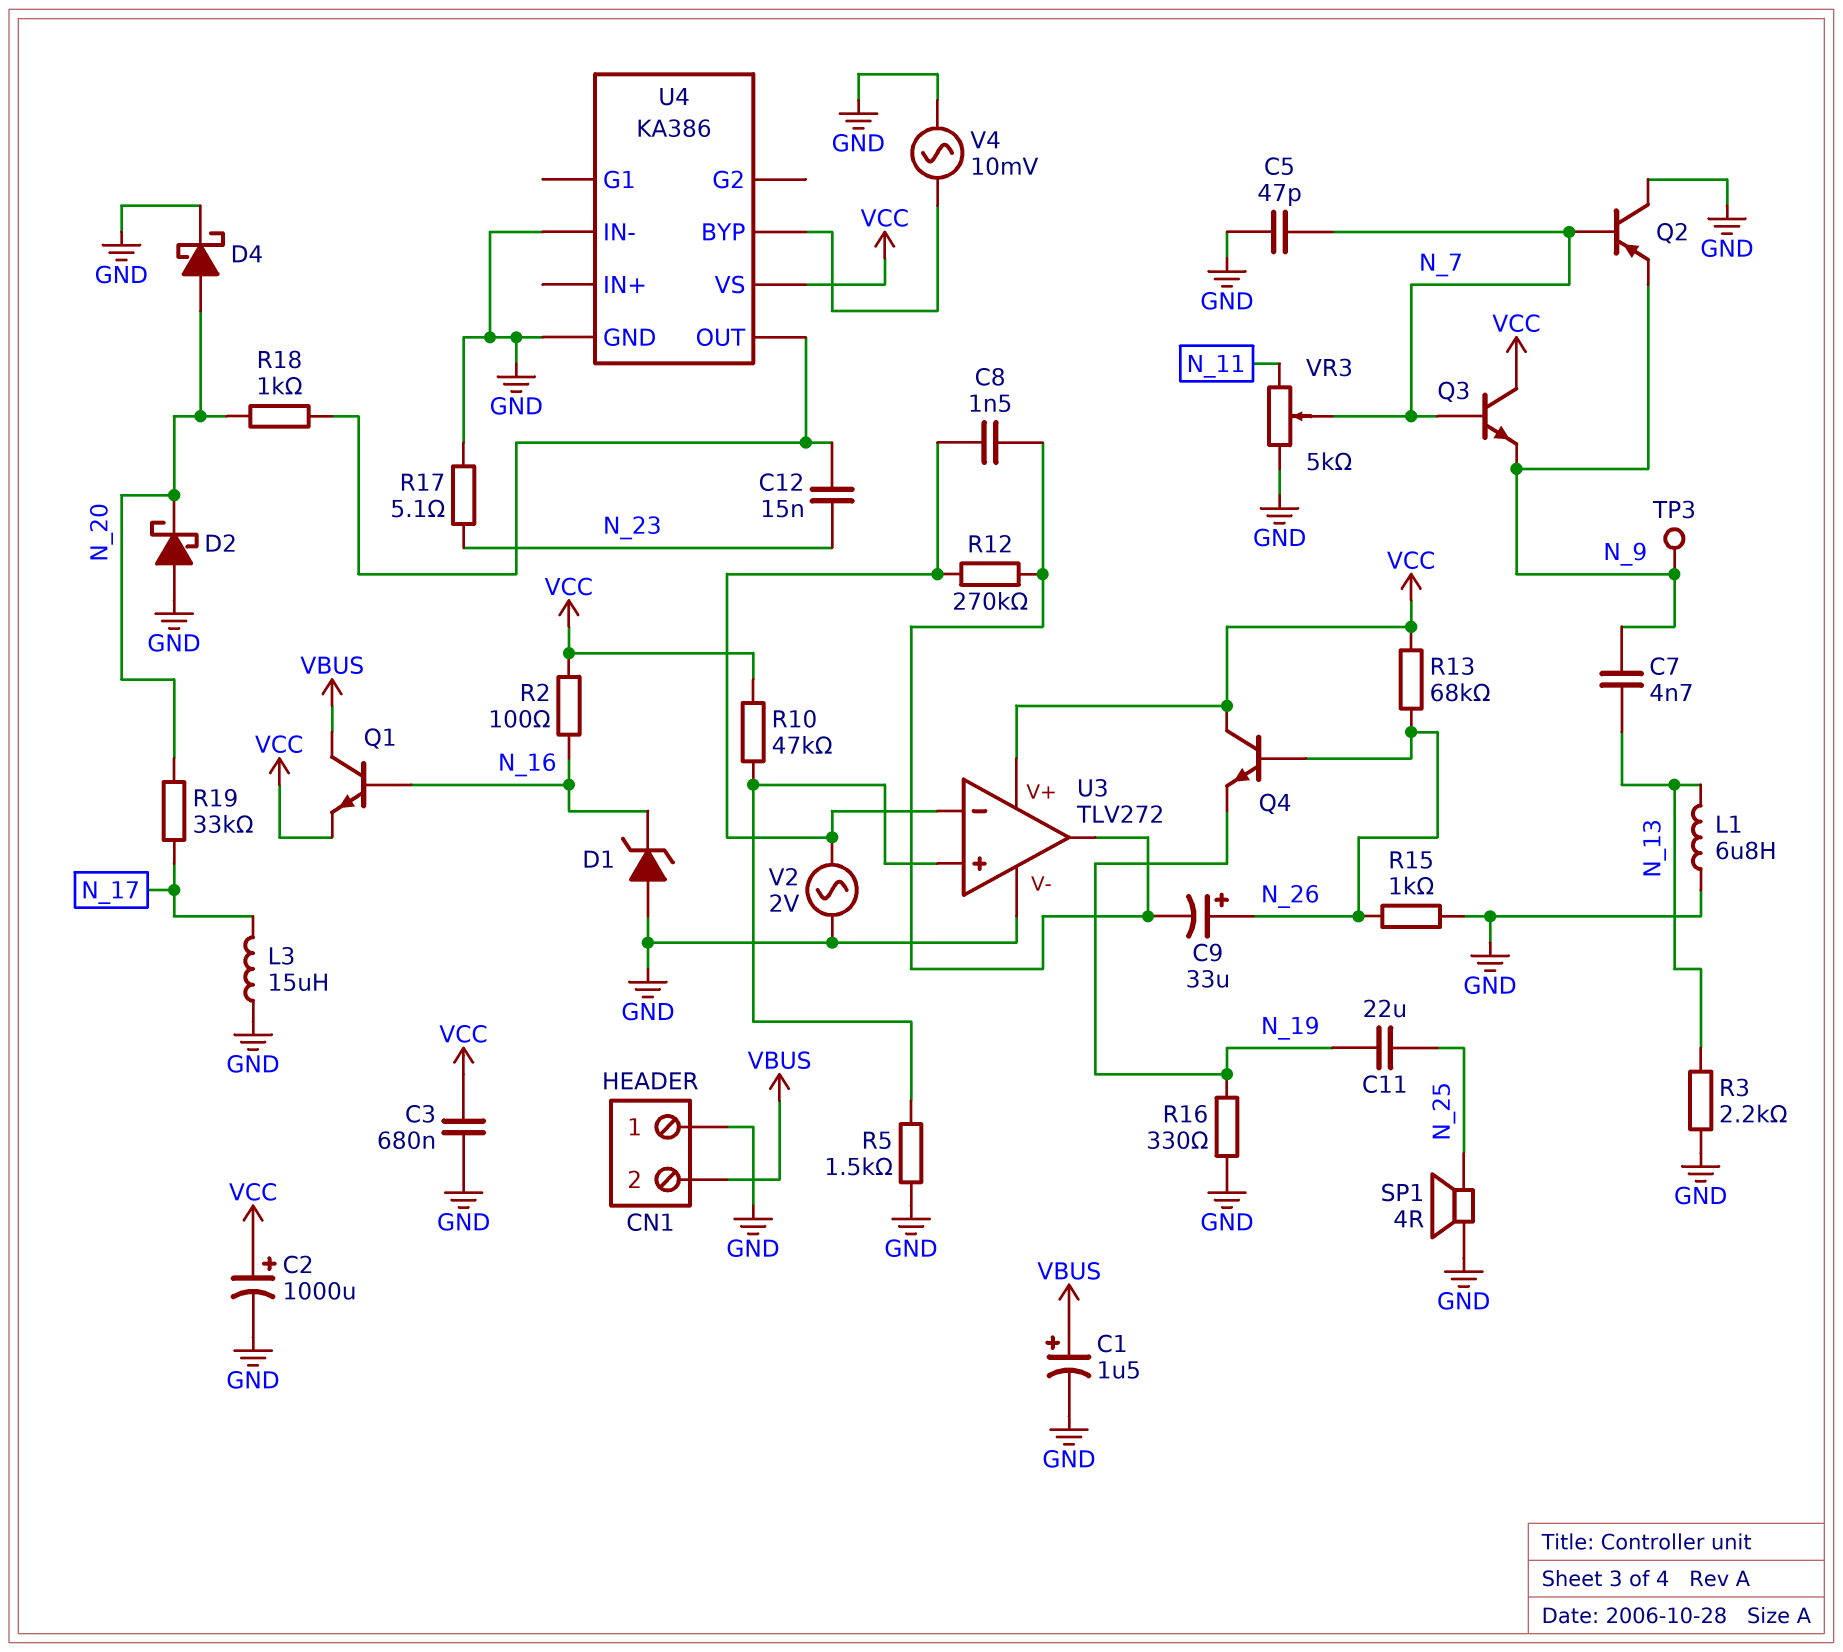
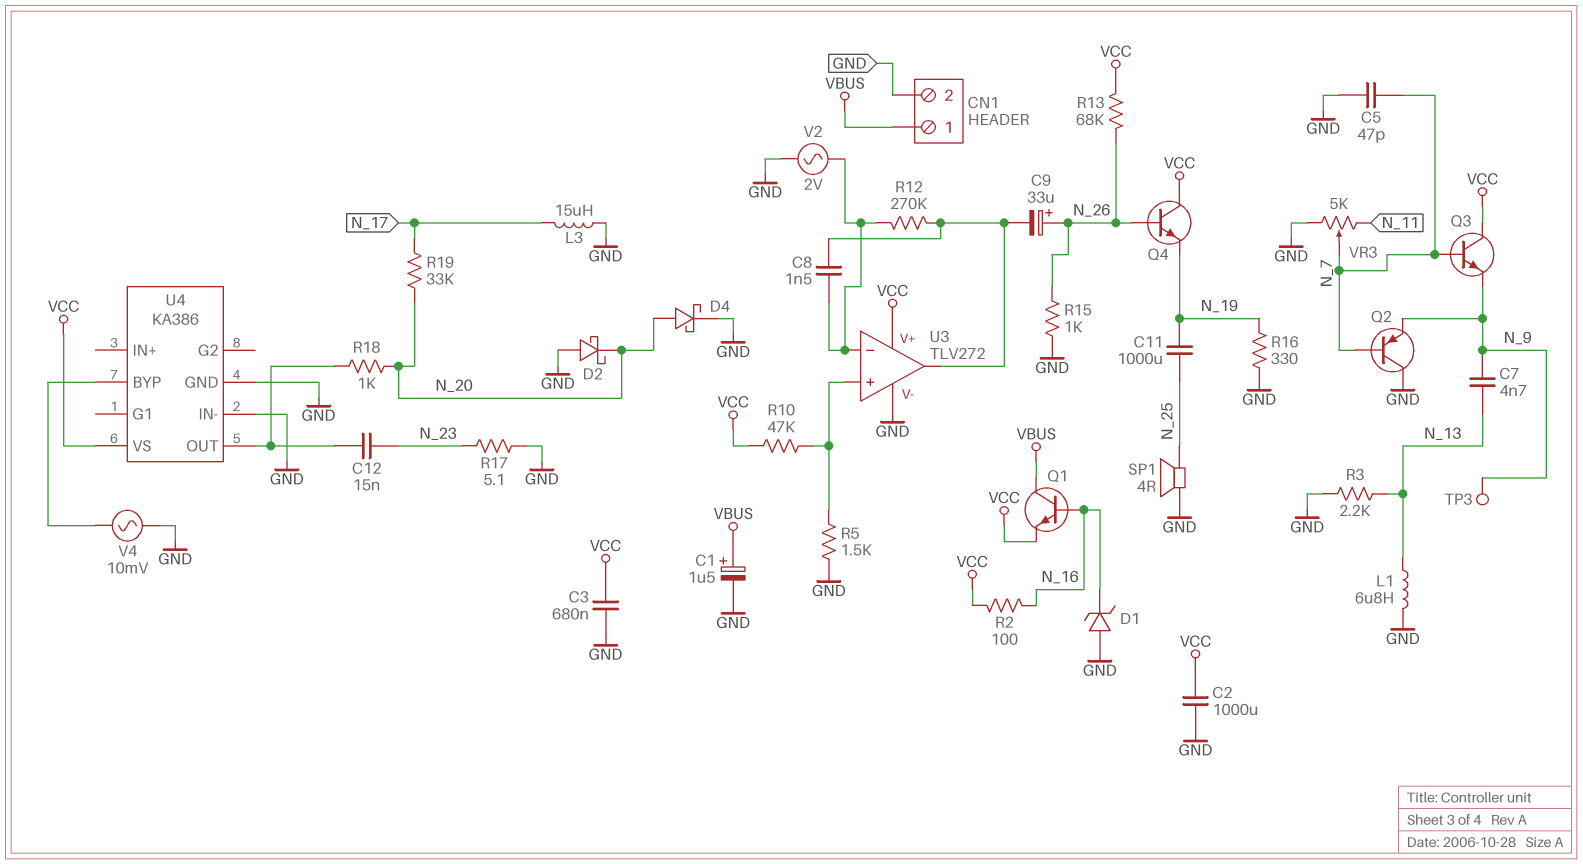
C2: 1000uF (plus VCC, minus GND) -> 1000uF (GND, VCC)
C11: 22uF (N_19, N_25) -> 1000uF (N_19, N_25)
CN1 pin 1: GND -> VBUS
CN1 pin 2: VBUS -> GND

